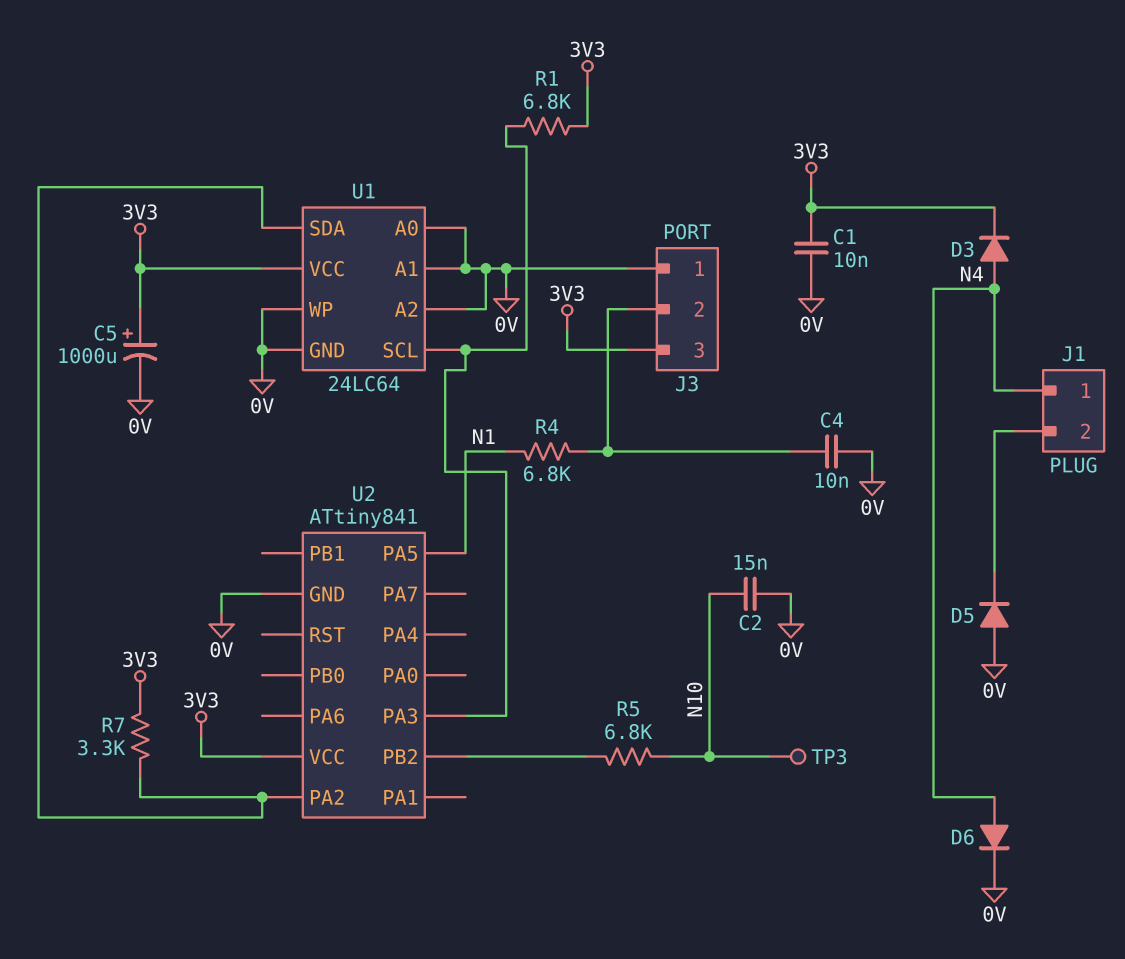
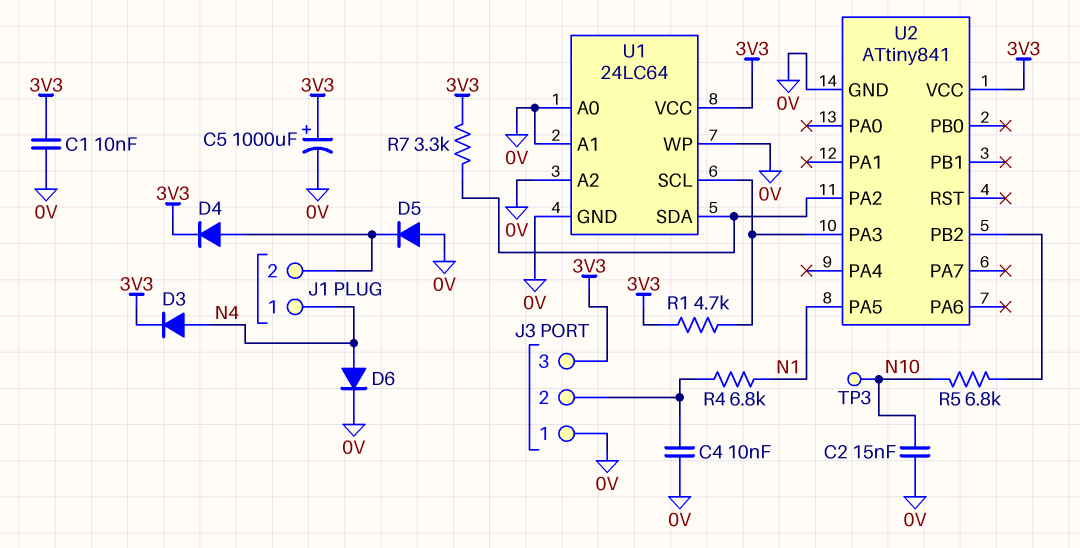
D4: none -> diode (A J1/2, K 3V3)
R1: 6.8k (3V3, U1/SCL) -> 4.7k (3V3, U1/SCL)

